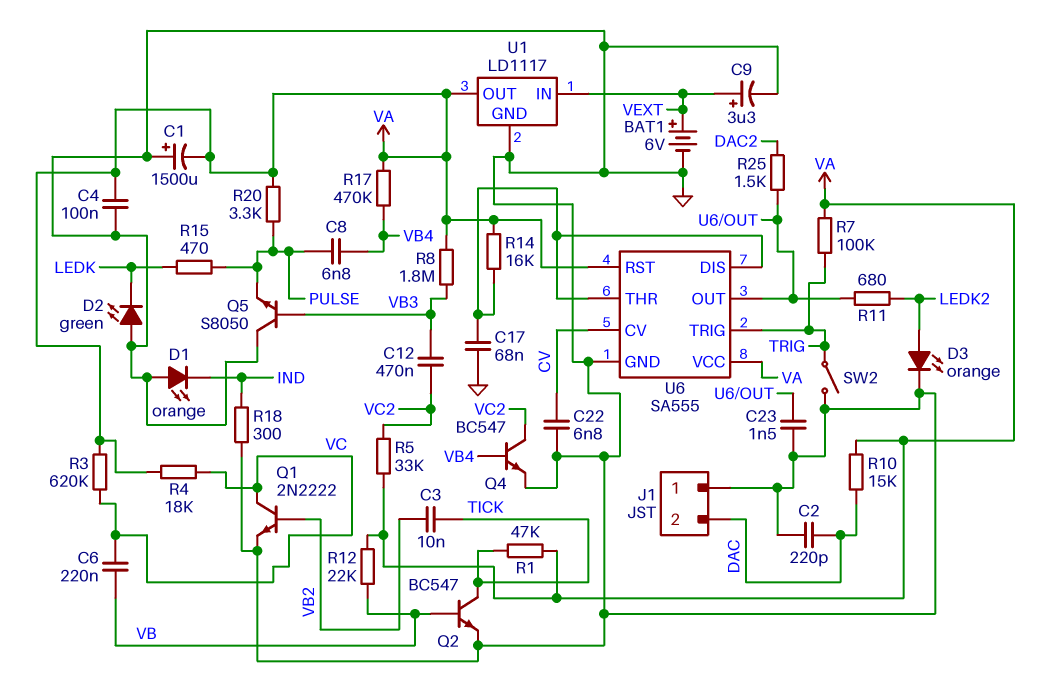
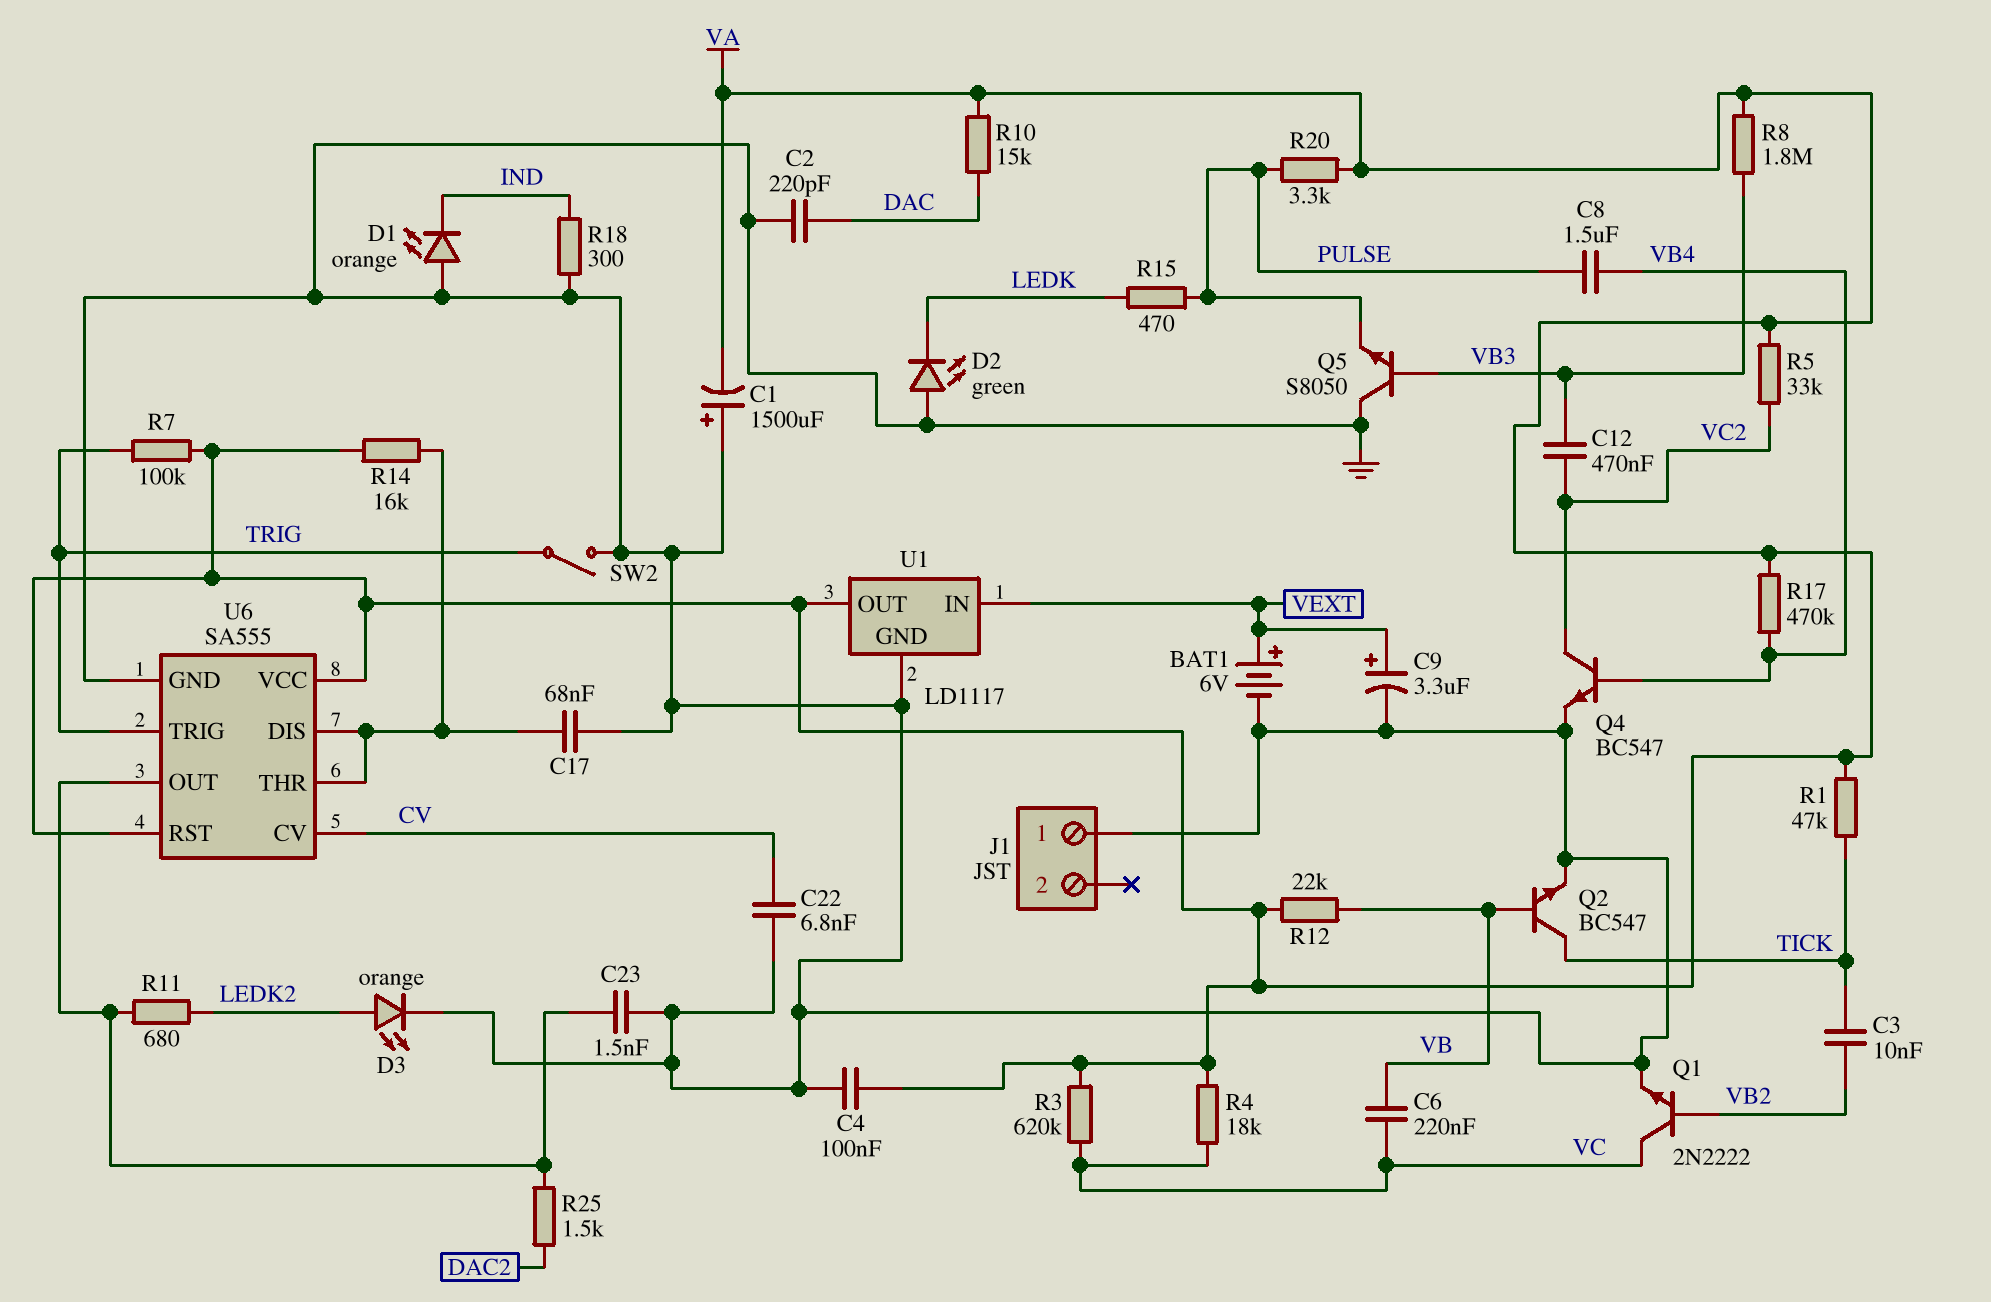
C8: 6.8nF (PULSE, VB4) -> 1.5uF (PULSE, VB4)
J1 pin 2: DAC -> none

